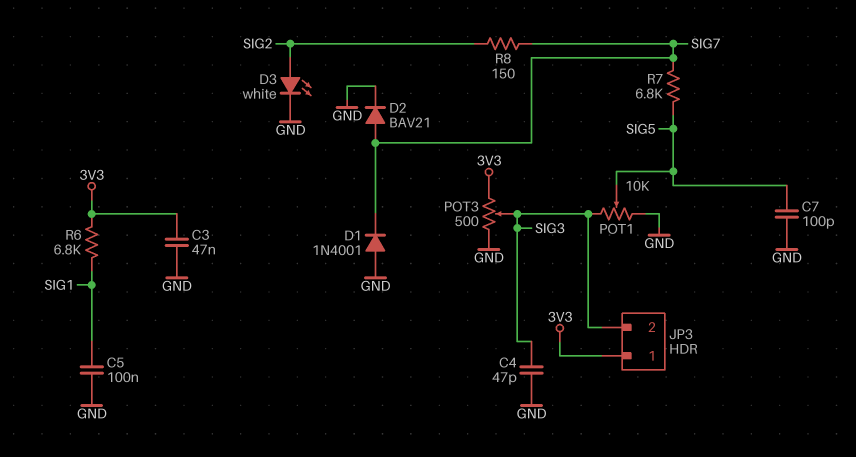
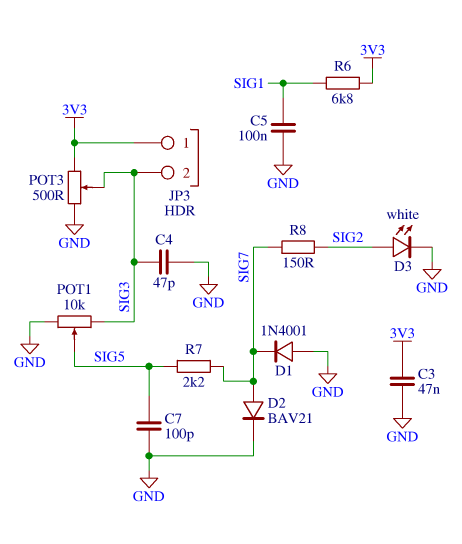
R7: 6.8k (SIG5, SIG7) -> 2.2k (SIG5, SIG7)

